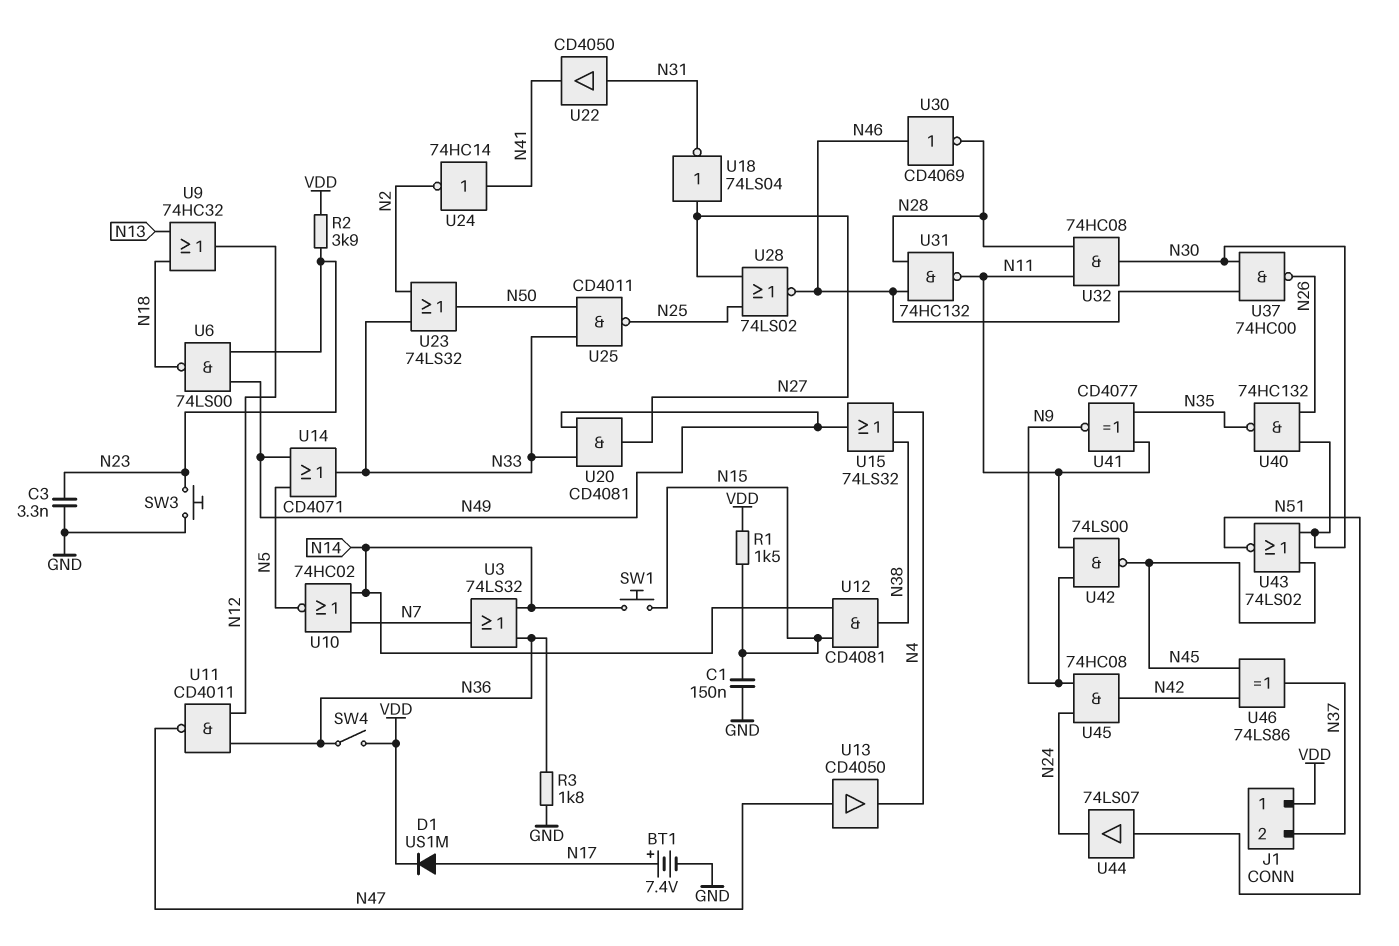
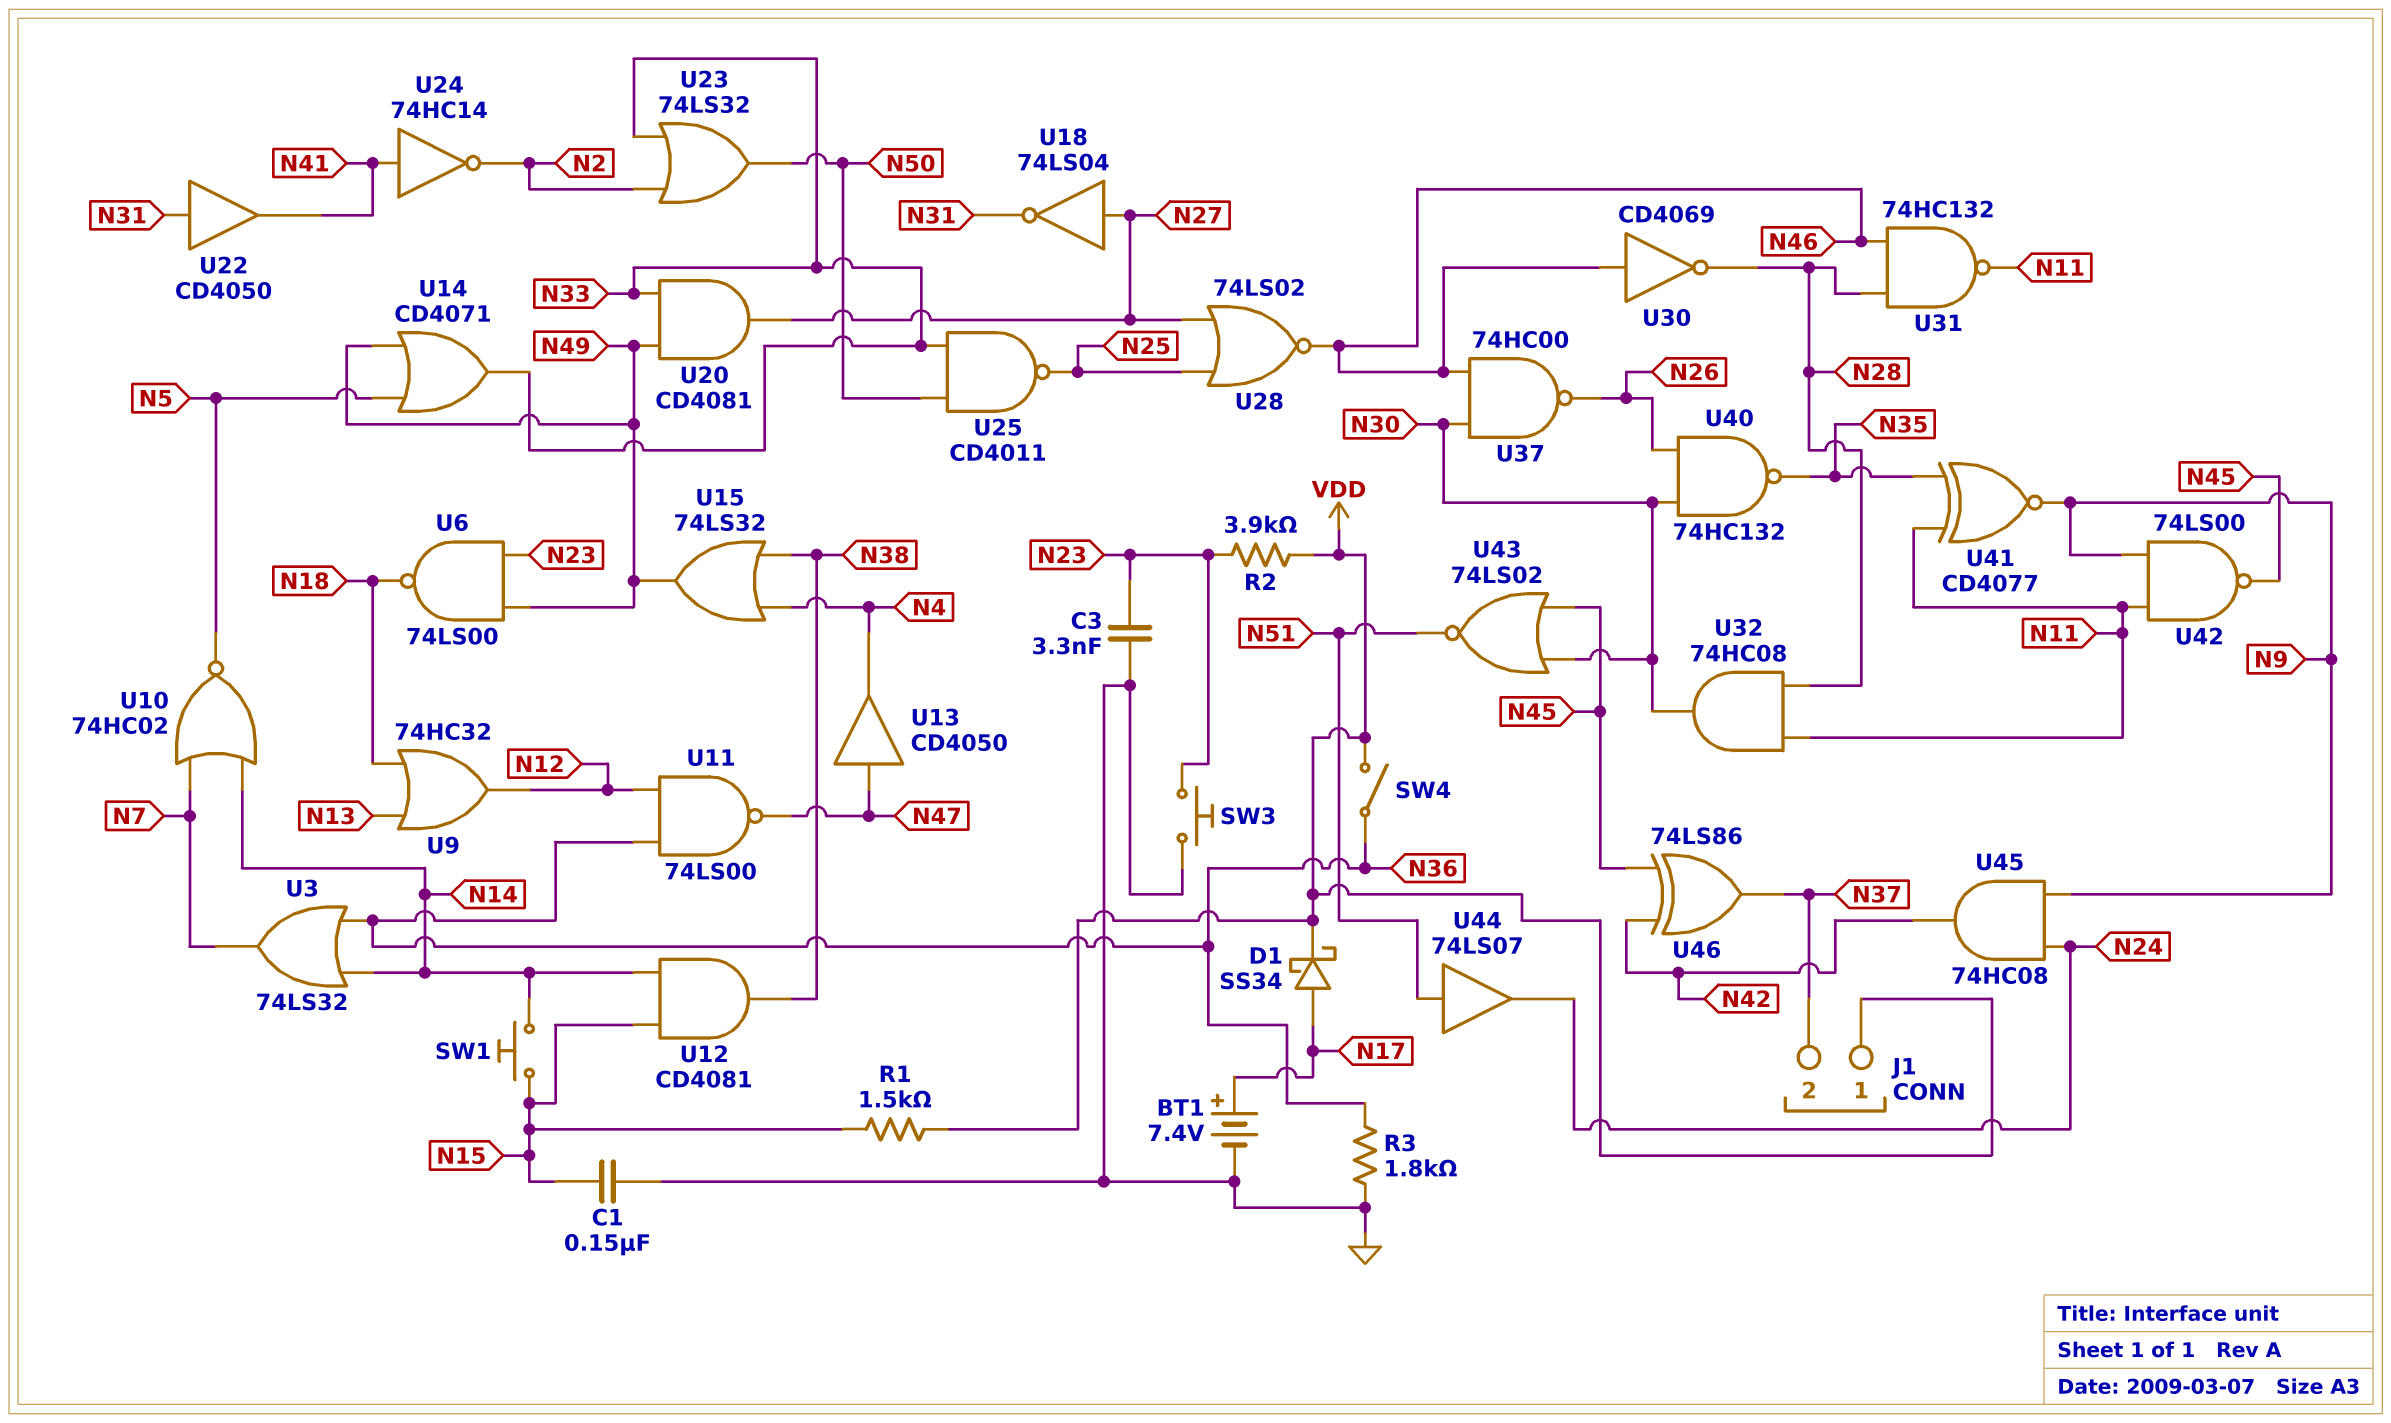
D1: diode US1M (A N17, K VDD) -> schottky SS34 (A N17, K VDD)
U11: NAND CD4011 (in N12, in N36, out N47) -> NAND 74LS00 (in N12, in N36, out N47)

